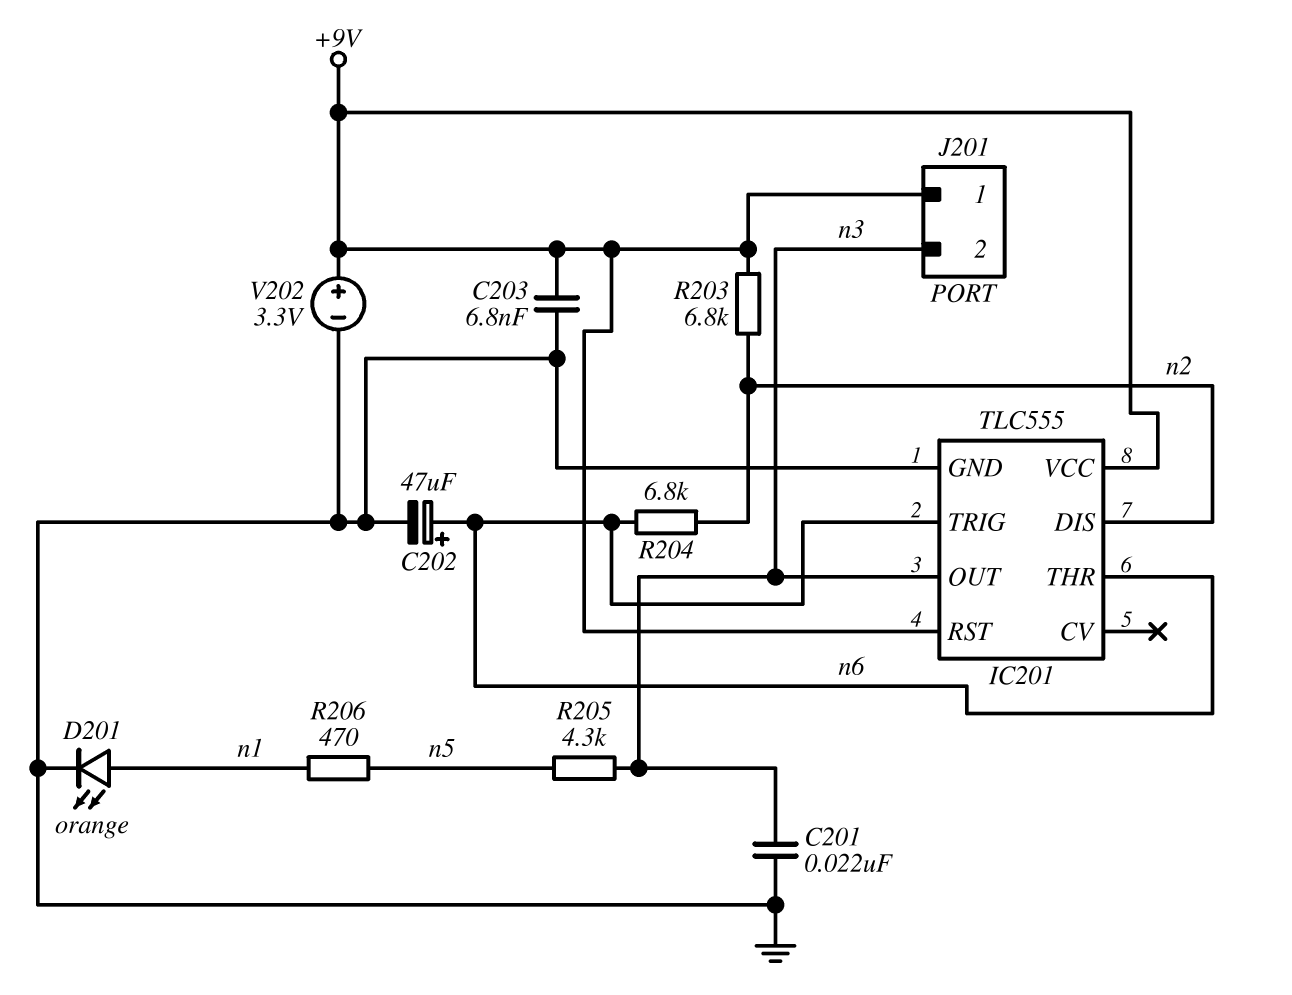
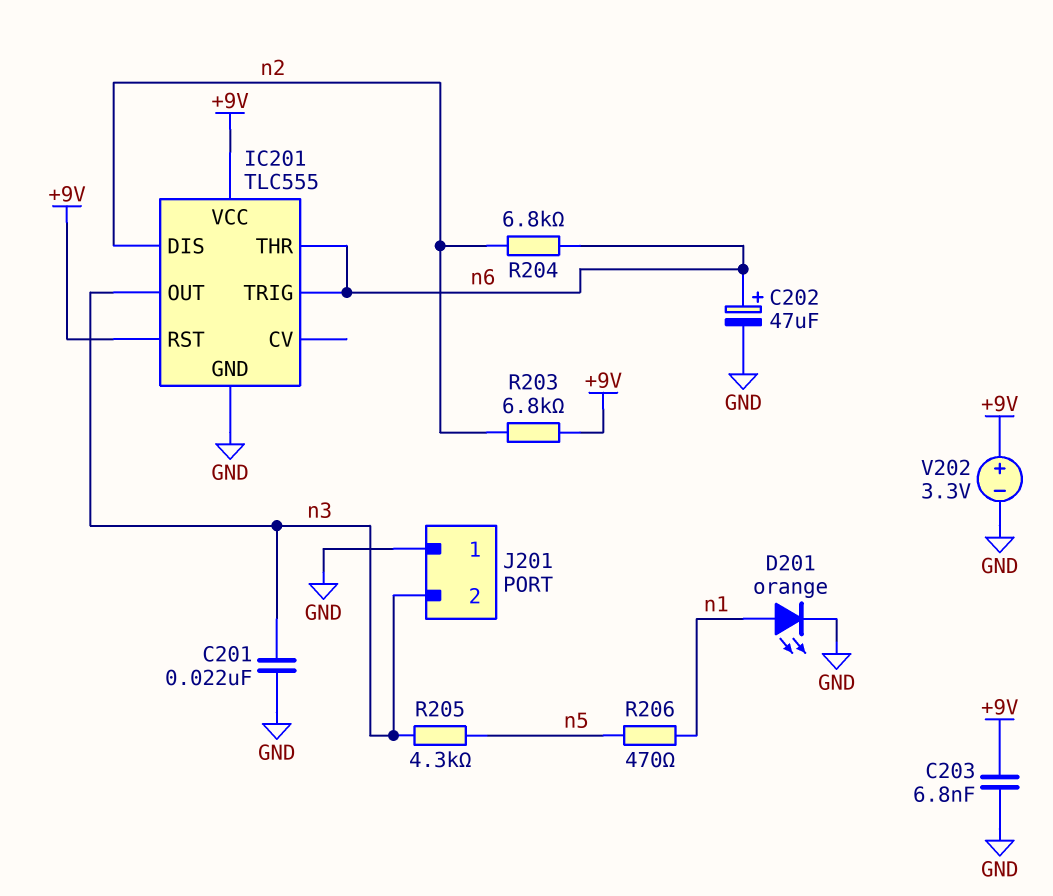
J201 pin 1: +9V -> GND

